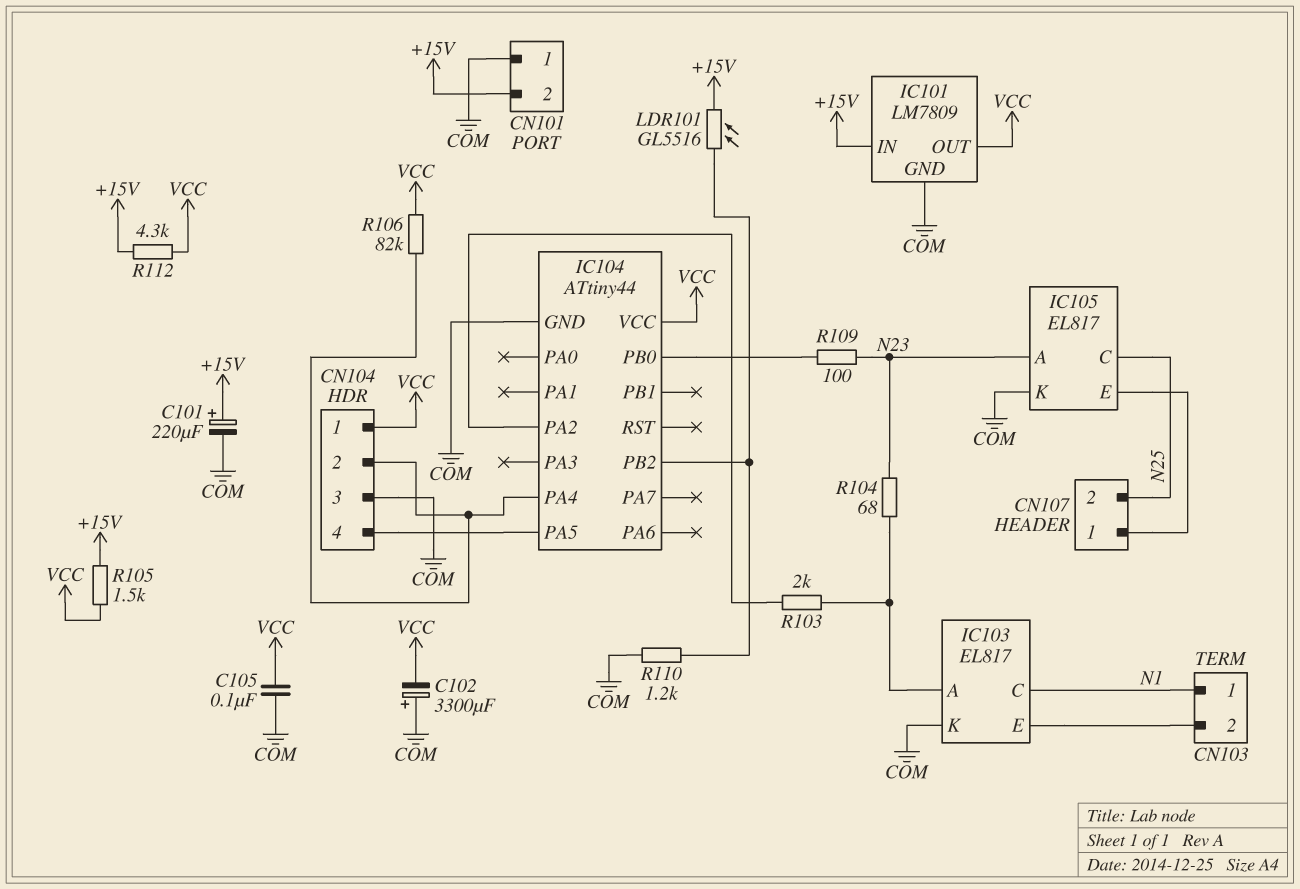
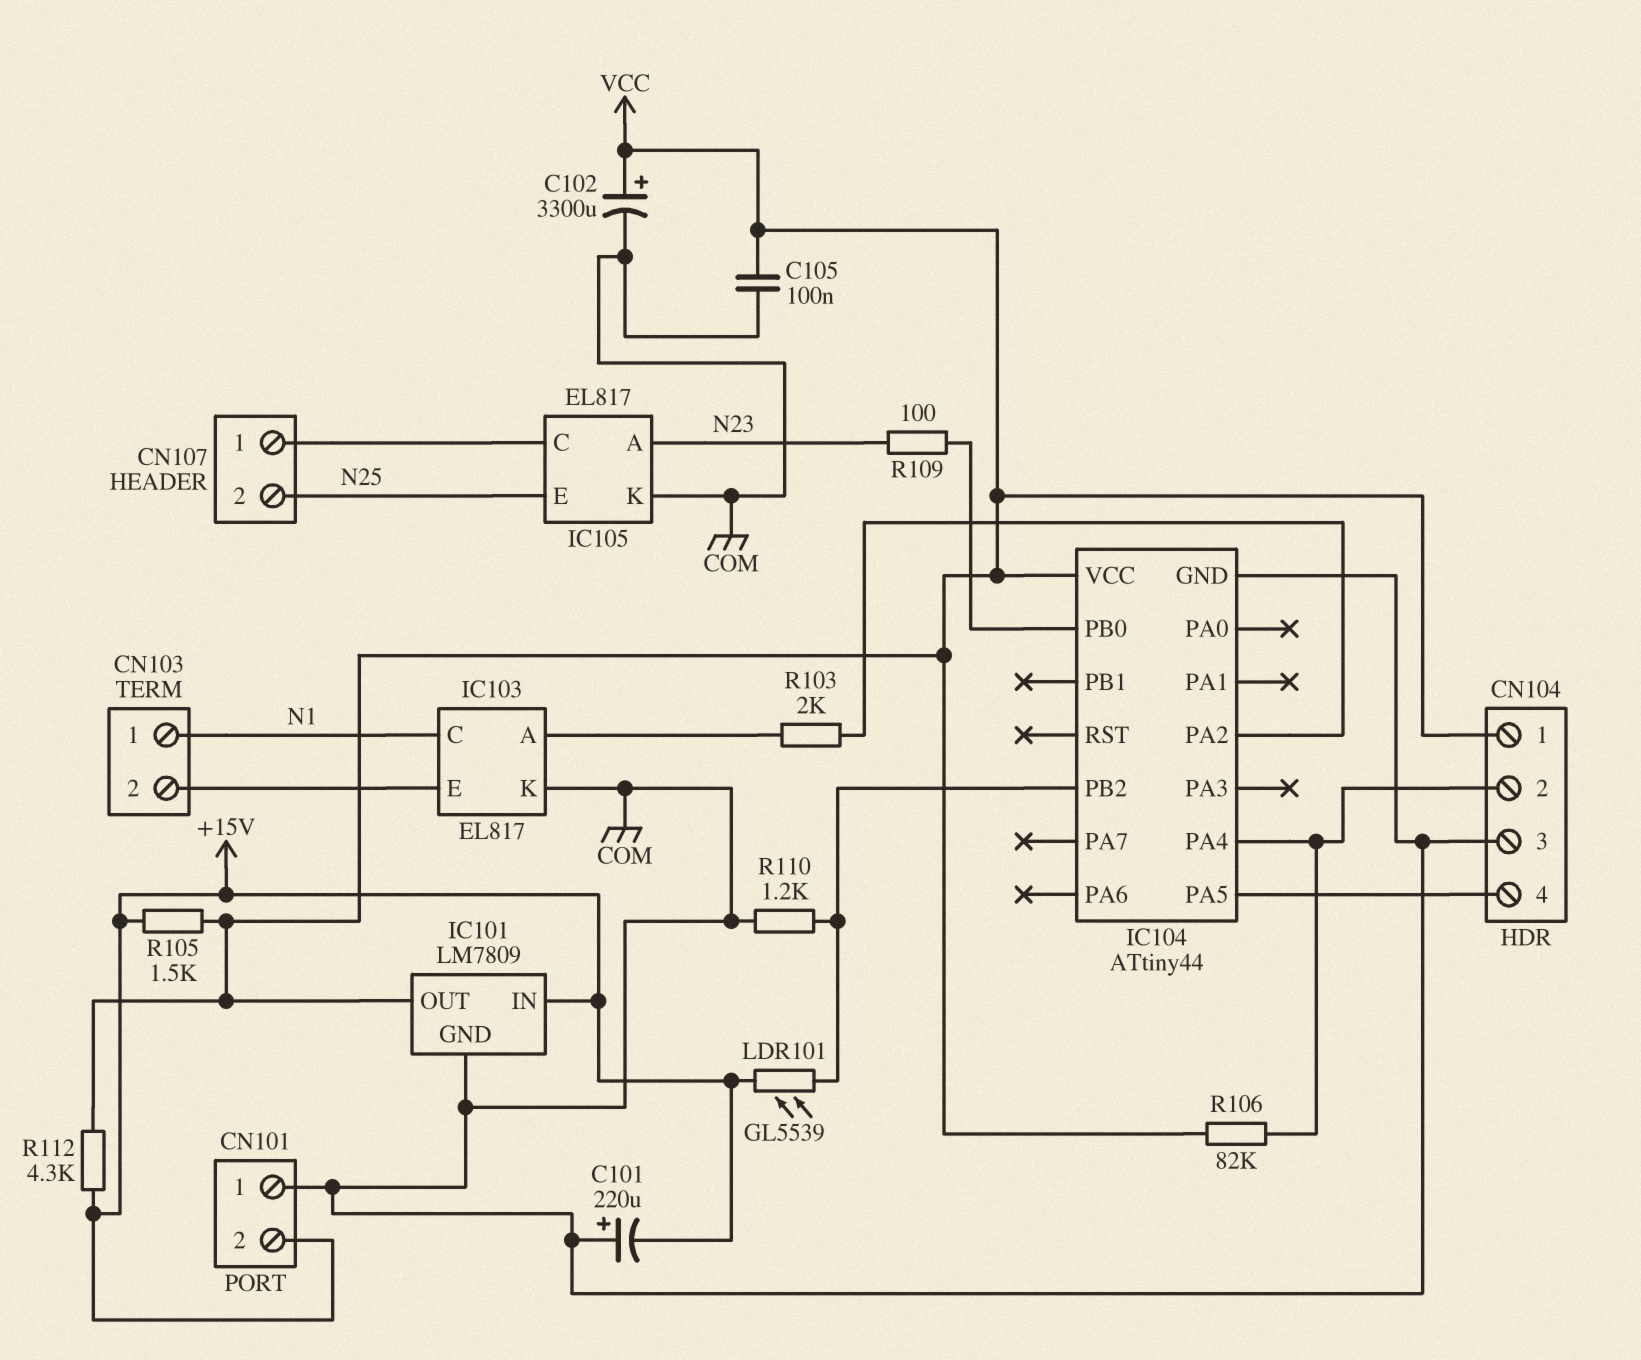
C101: 220uF (plus +15V, minus COM) -> 220uF (plus COM, minus +15V)
C102: 3300uF (plus COM, minus VCC) -> 3300uF (plus VCC, minus COM)
IC105 pin C: N25 -> CN107/1
IC105 pin E: CN107/1 -> N25
LDR101: GL5516 (+15V, IC104/PB2) -> GL5539 (+15V, IC104/PB2)
R104: 68 (IC103/A, N23) -> none

